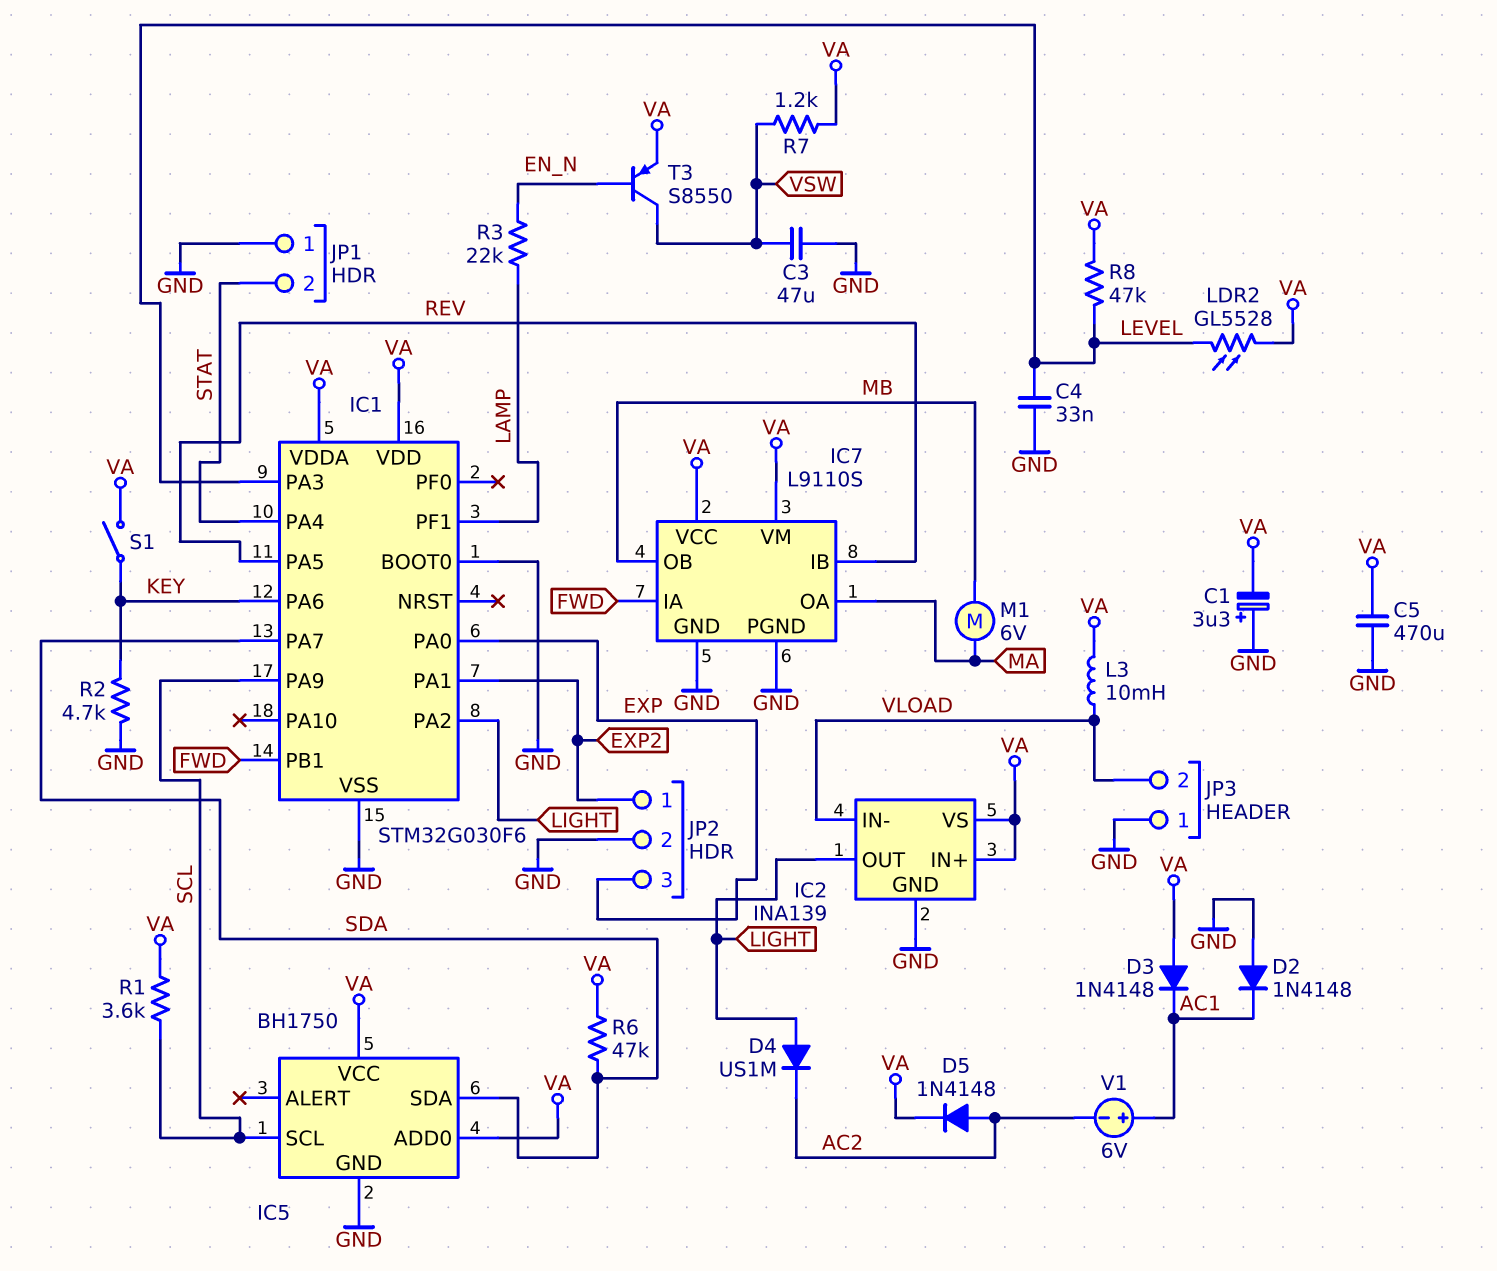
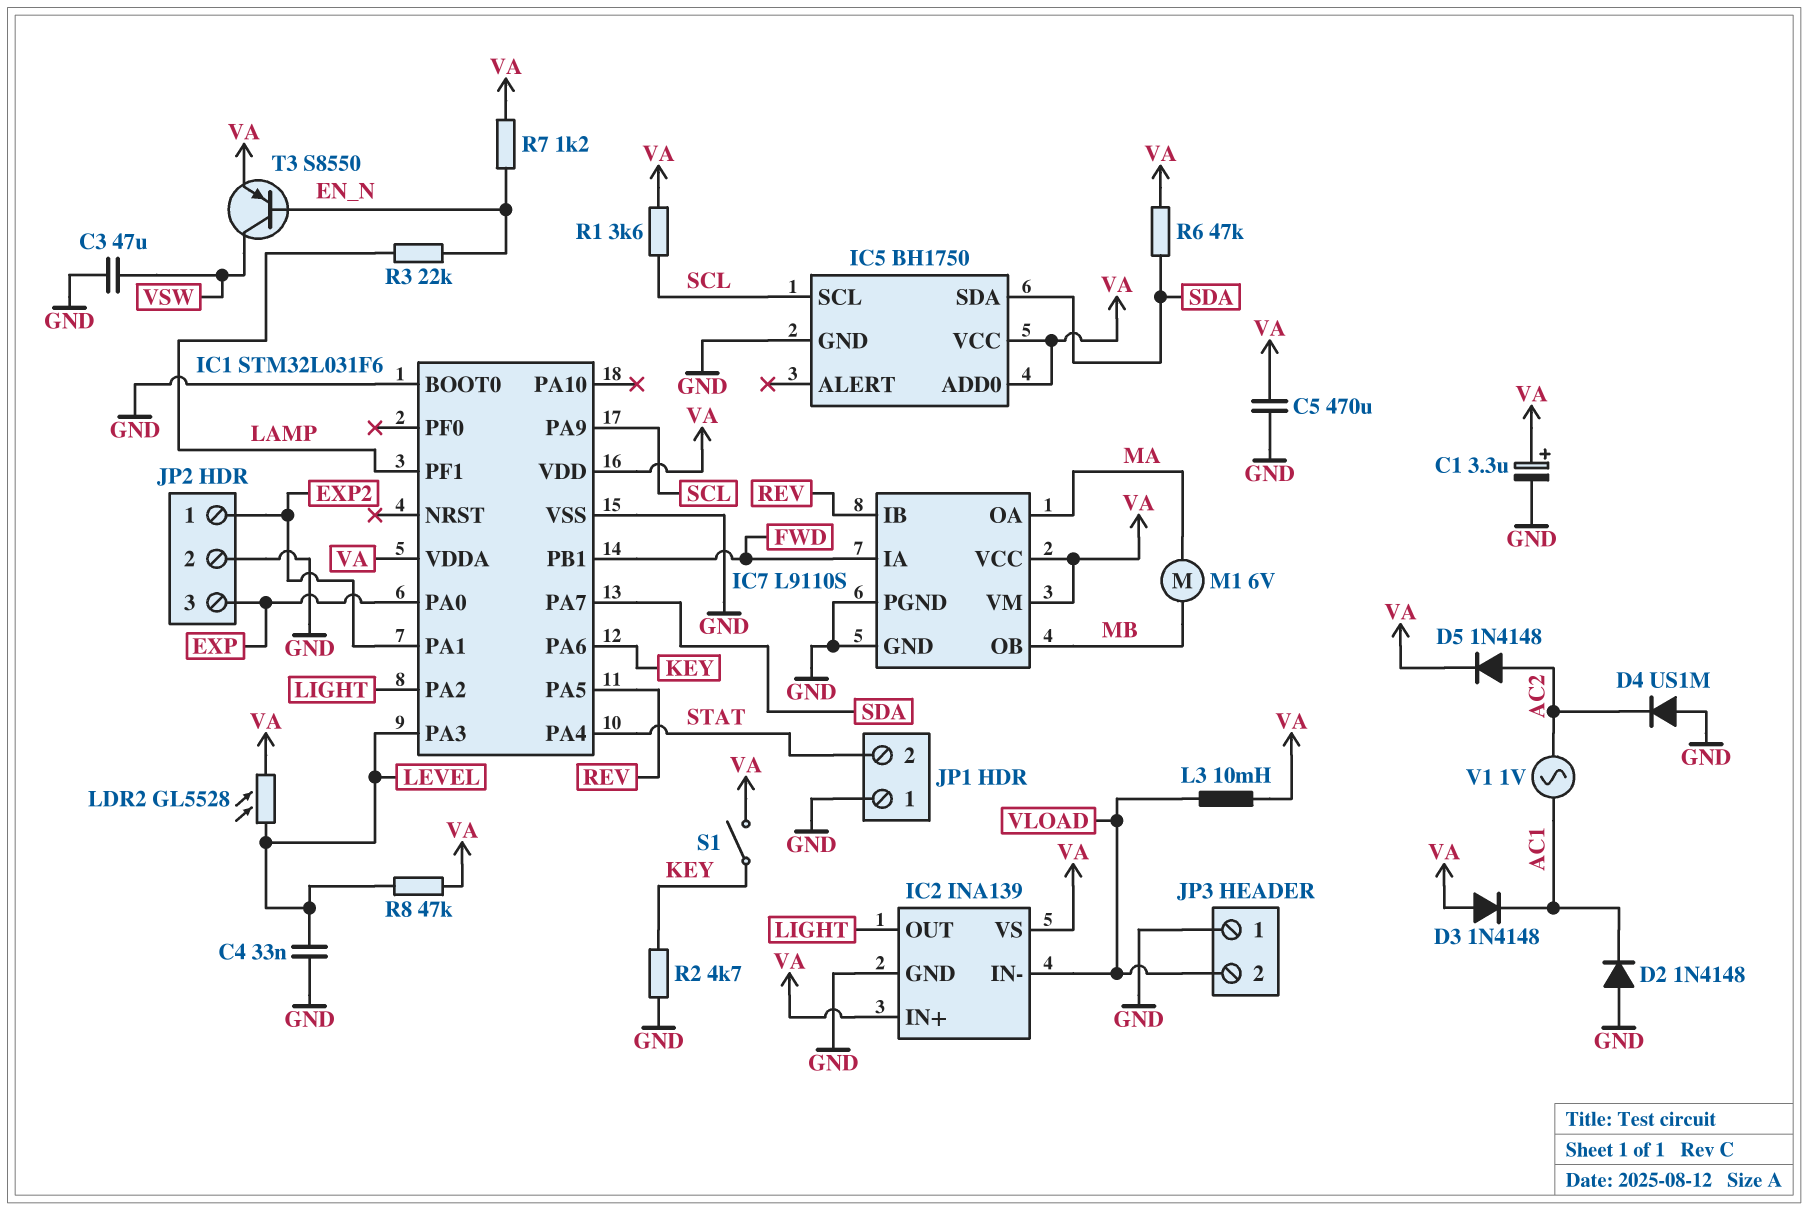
C1: 3.3uF (plus GND, minus VA) -> 3.3uF (plus VA, minus GND)
D4: diode US1M (A LIGHT, K AC2) -> diode US1M (A GND, K AC2)
IC1: STM32G030F6 -> STM32L031F6
R7: 1.2k (VA, VSW) -> 1.2k (EN_N, VA)
V1: 6V (plus AC1, minus AC2) -> AC 1V (AC1, AC2)

